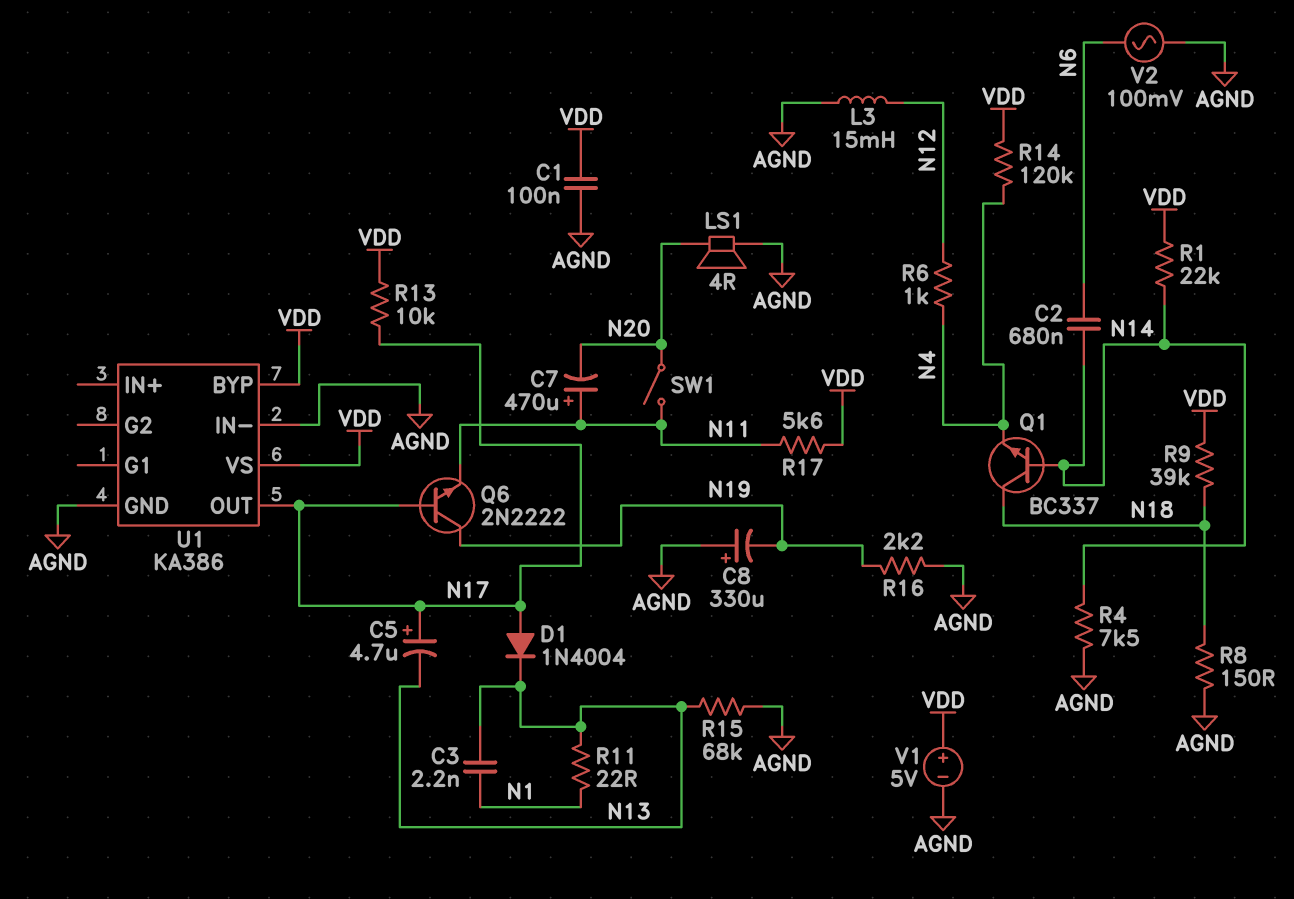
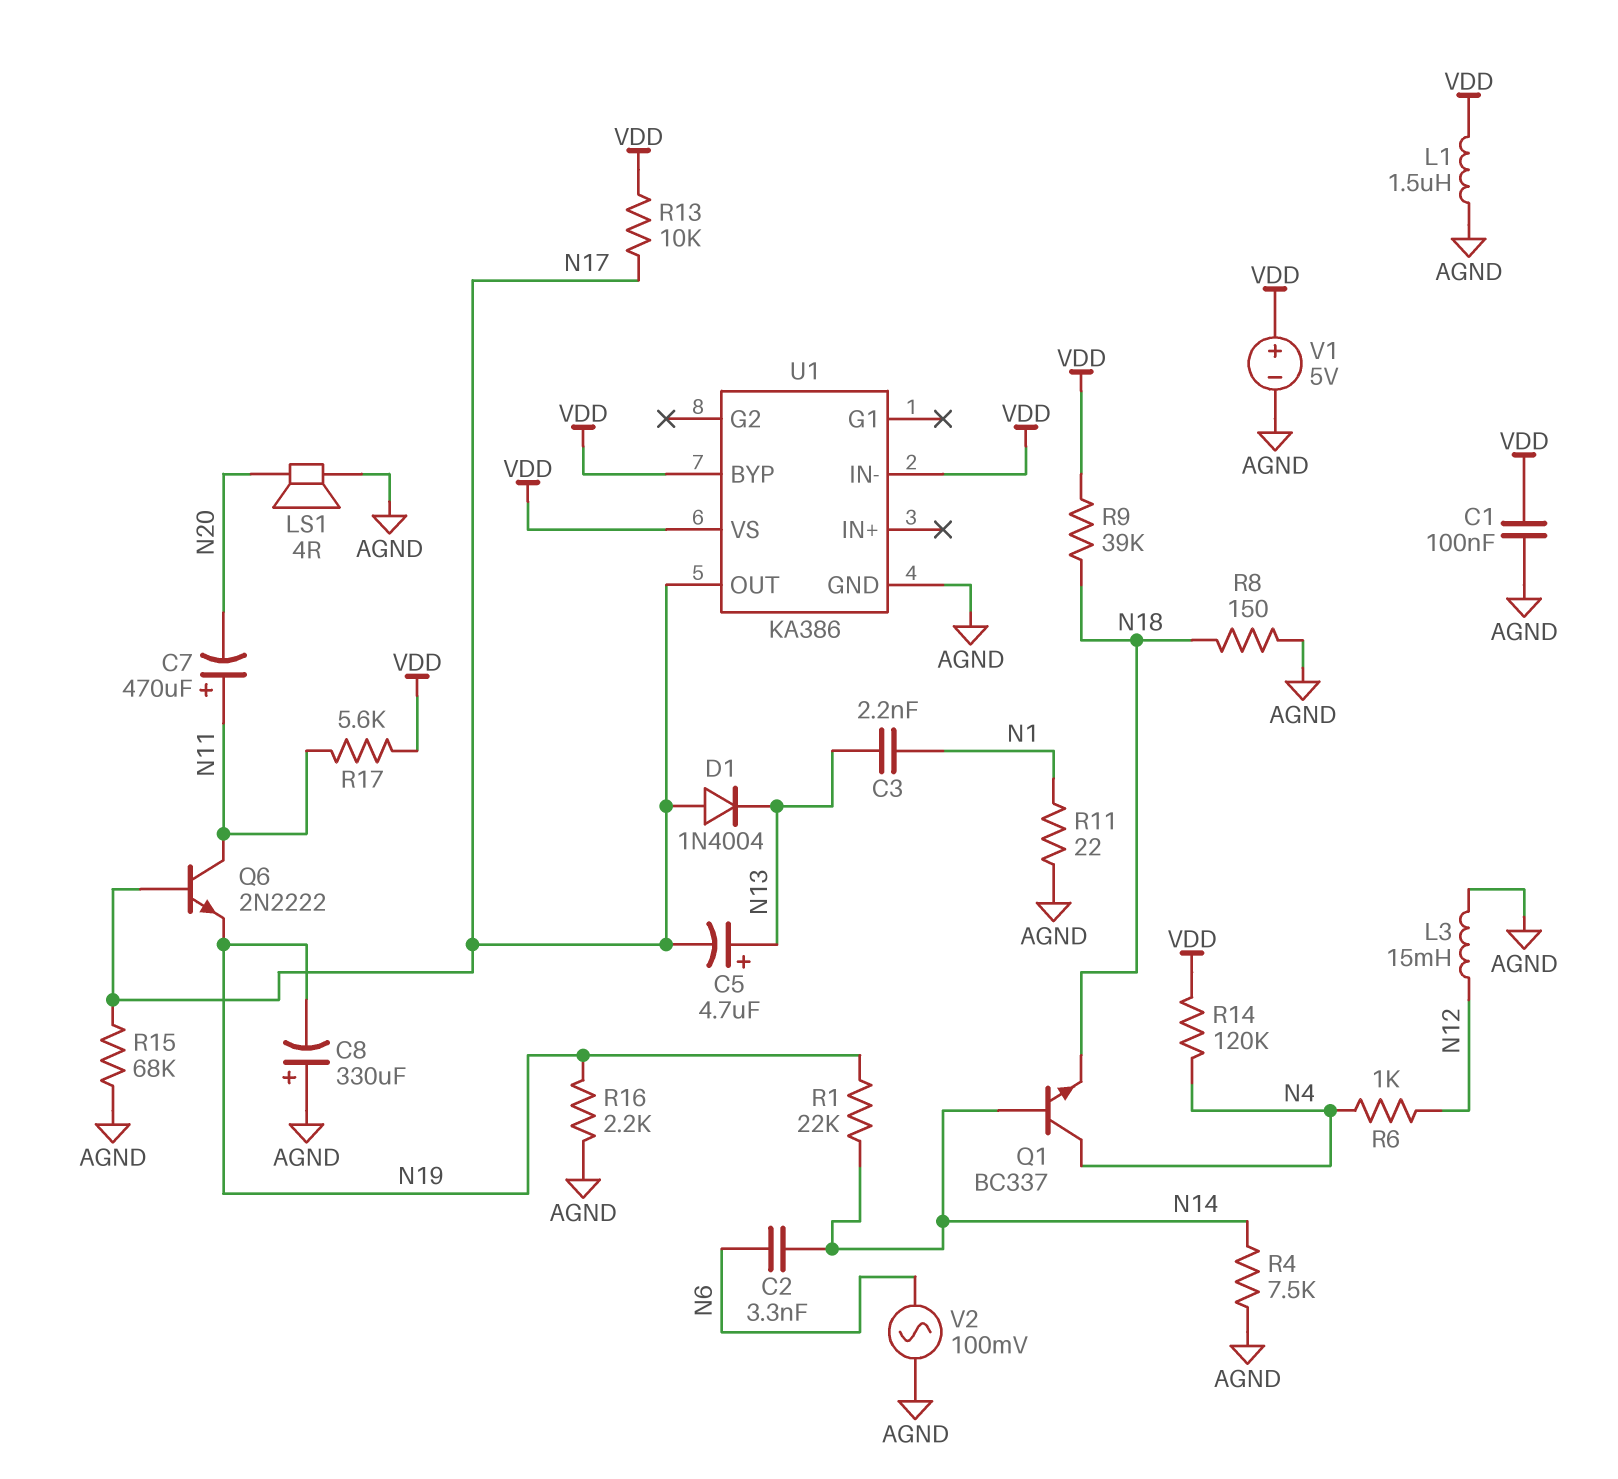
C2: 680nF (N6, N14) -> 3.3nF (N6, N14)
C5: 4.7uF (plus N17, minus N13) -> 4.7uF (plus N13, minus N17)
L1: none -> 1.5uH (AGND, VDD)
Q1: NPN BC337 (B N14, C N18, E N4) -> NPN BC337 (B N14, C N4, E N18)
Q6: NPN 2N2222 (B N17, C N19, E N11) -> NPN 2N2222 (B N17, C N11, E N19)
R1: 22k (N14, VDD) -> 22k (N14, N19)
R11: 22 (N1, N13) -> 22 (AGND, N1)
R15: 68k (AGND, N13) -> 68k (AGND, N17)
SW1: switch (N11, N20) -> none
U1 pin IN-: AGND -> VDD

